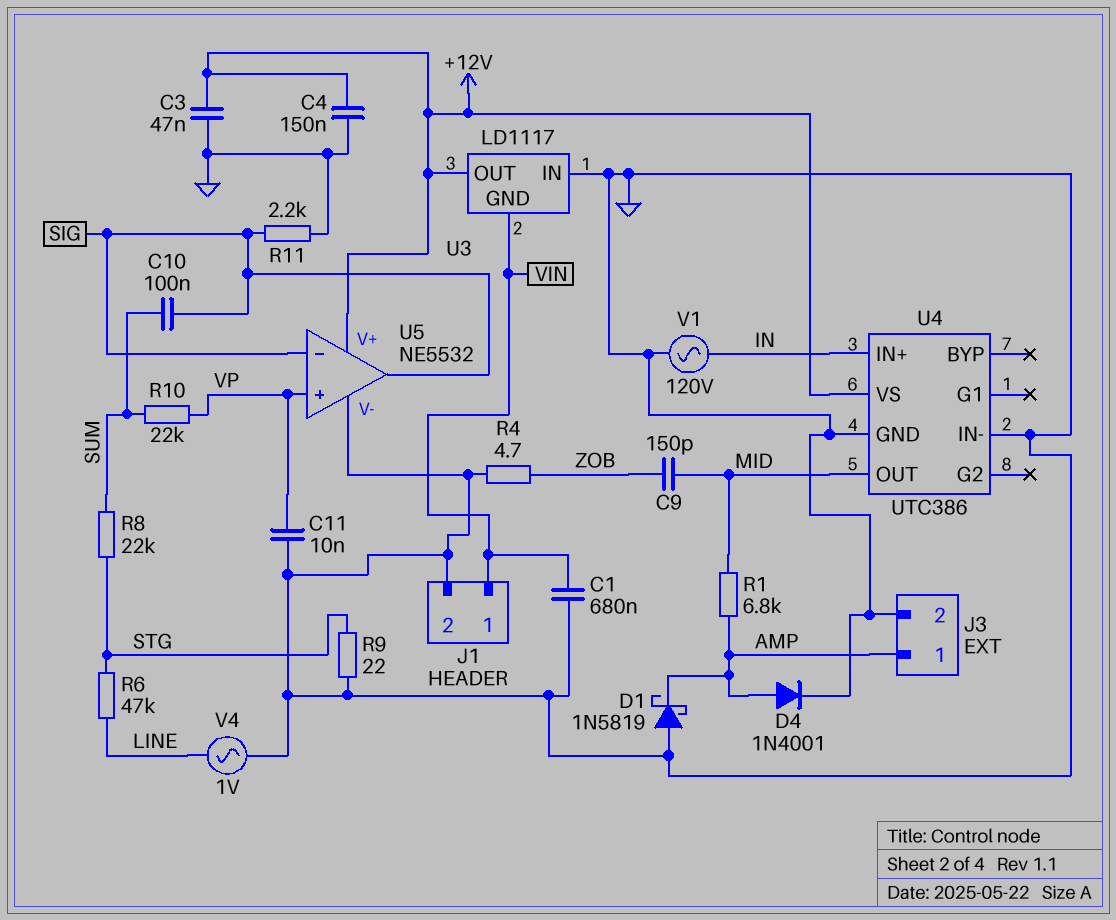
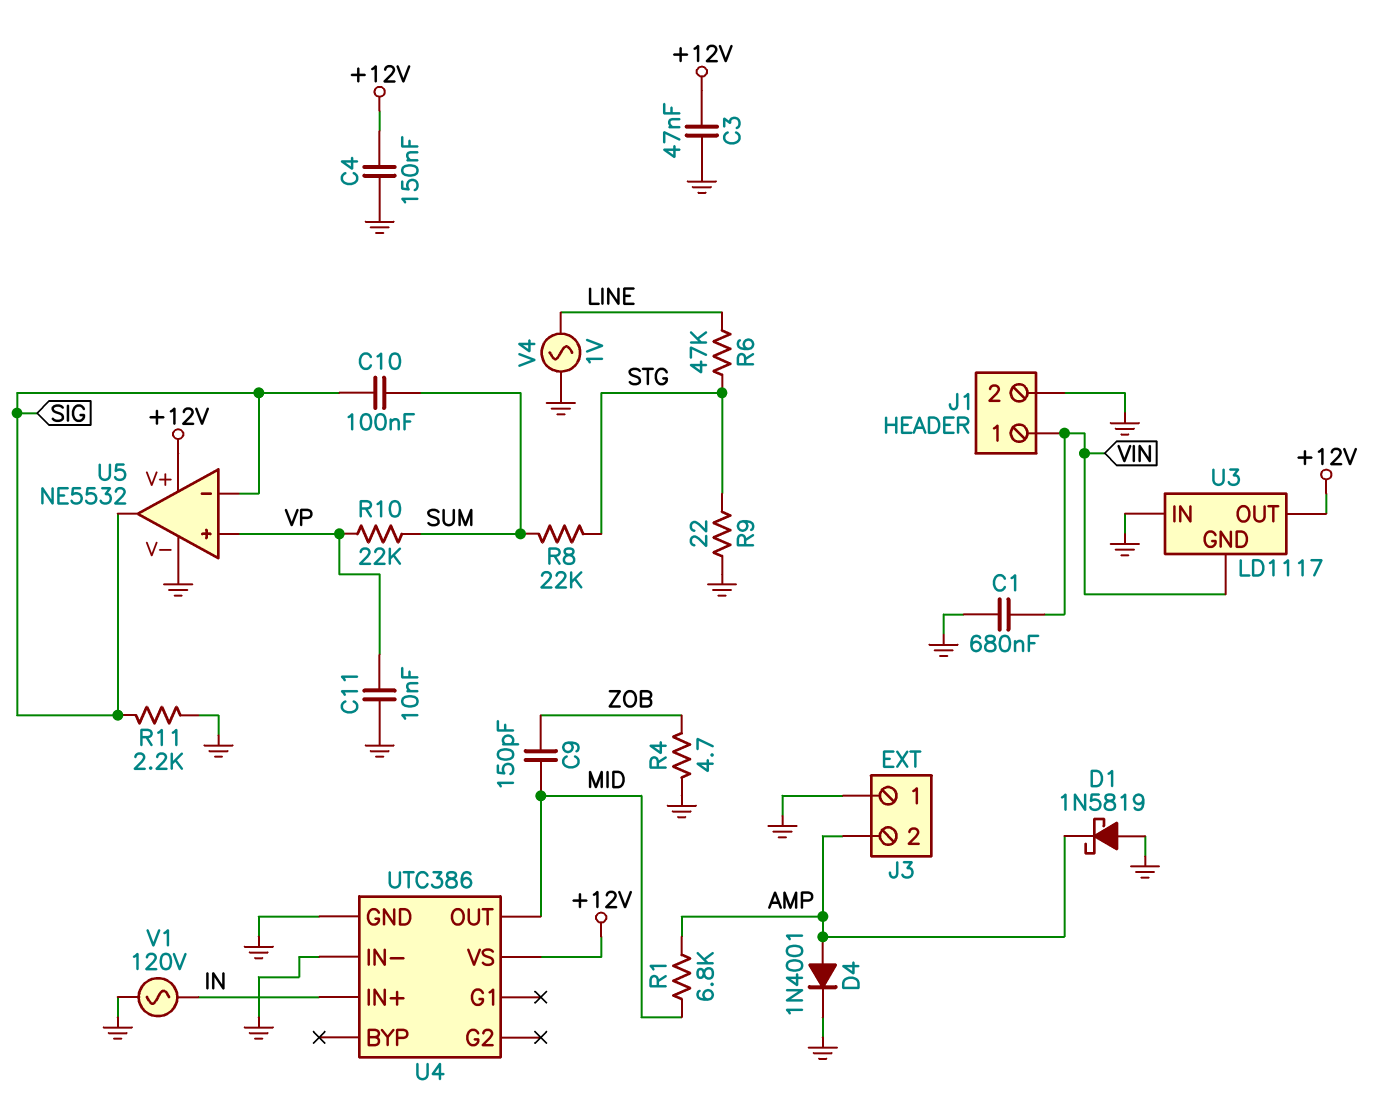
J3 pin 1: AMP -> GND
J3 pin 2: GND -> AMP

